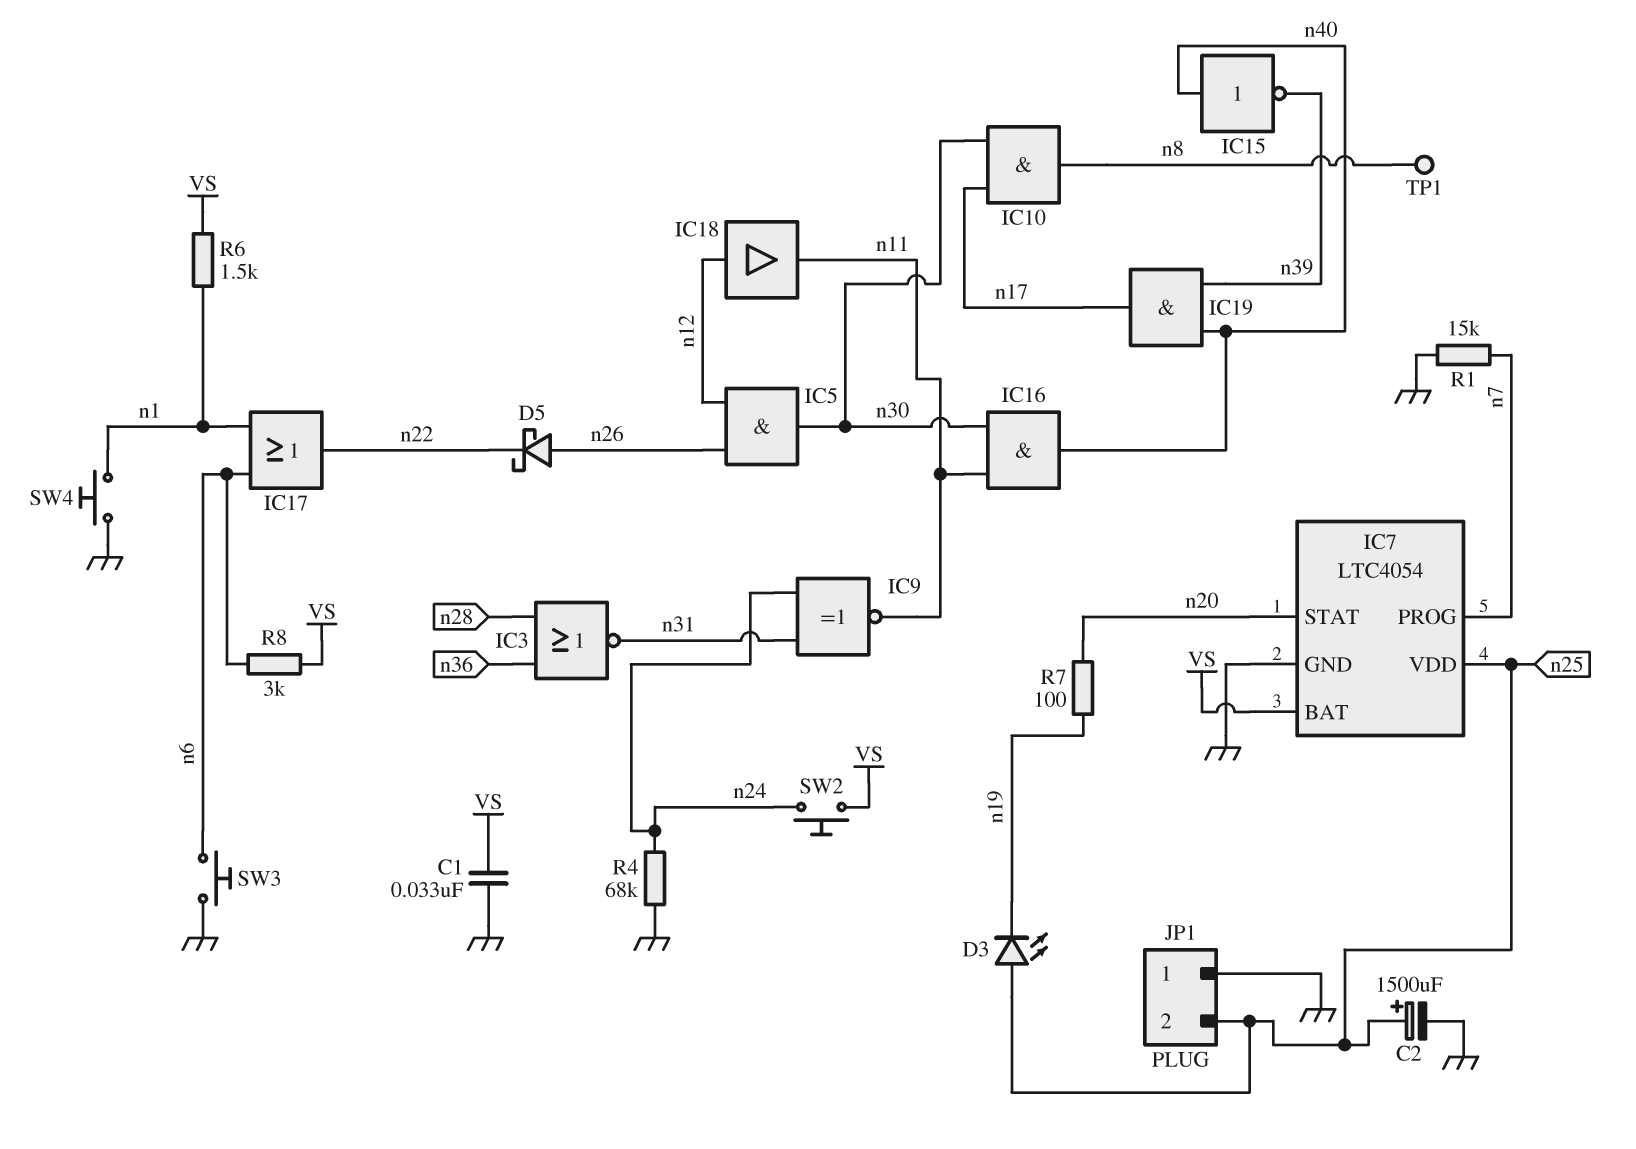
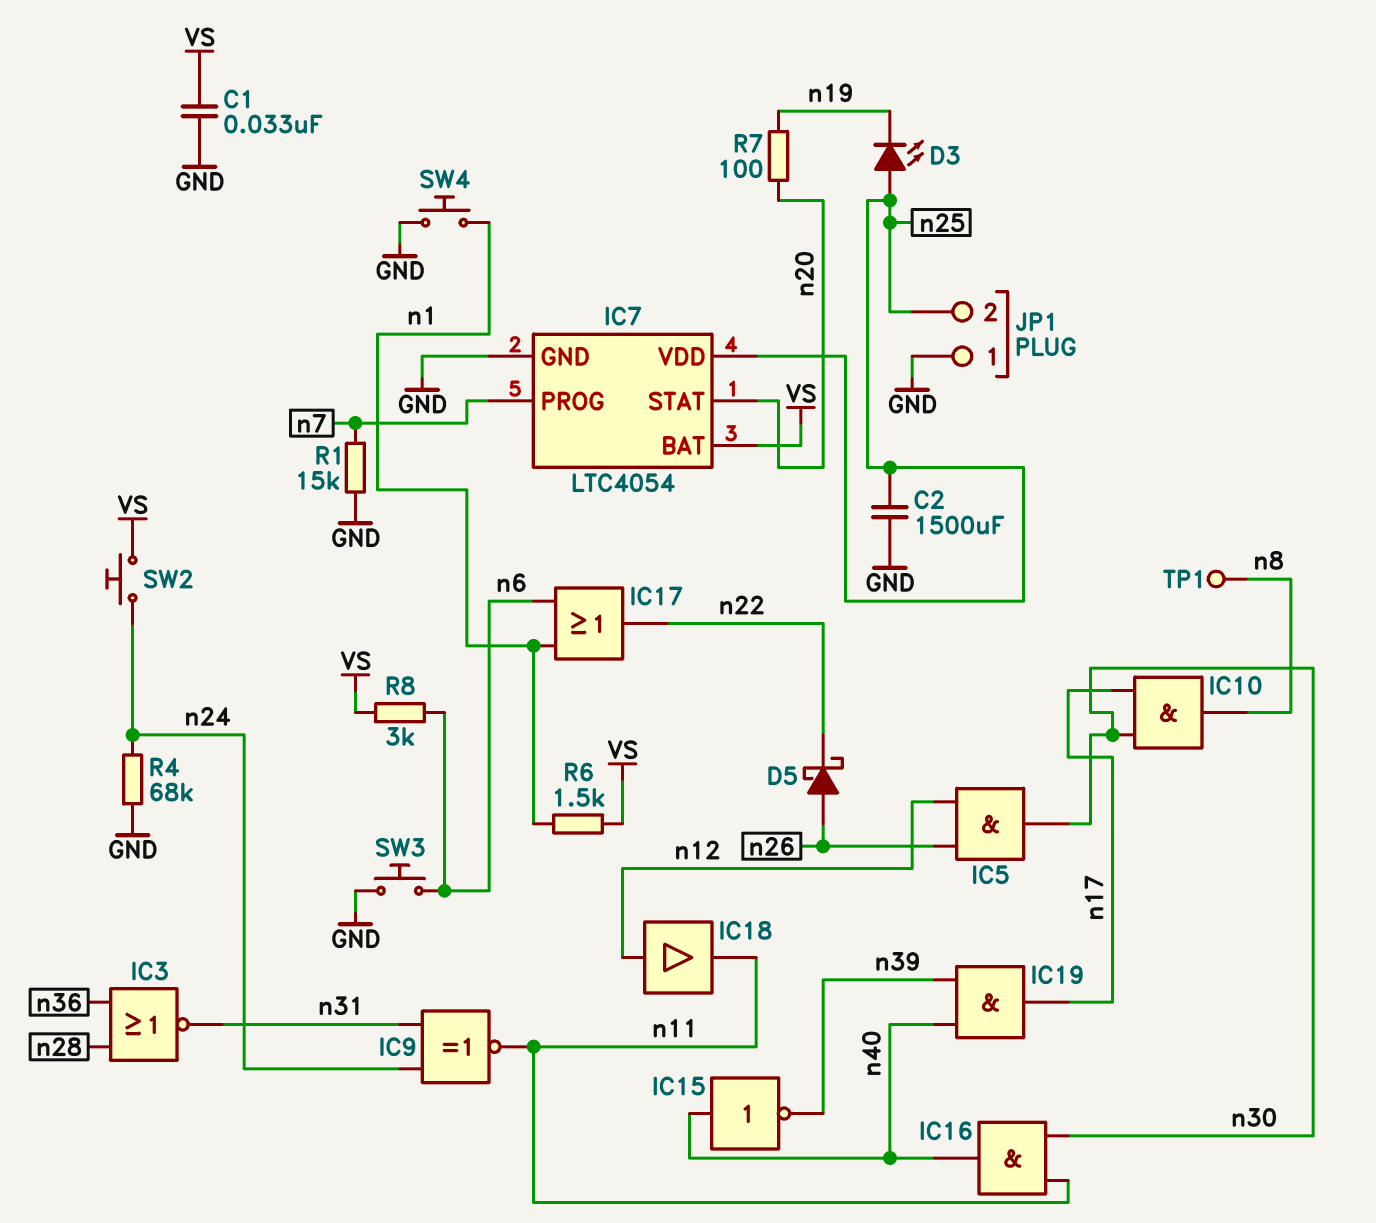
C2: 1500uF (plus n25, minus GND) -> 1500uF (GND, n25)

